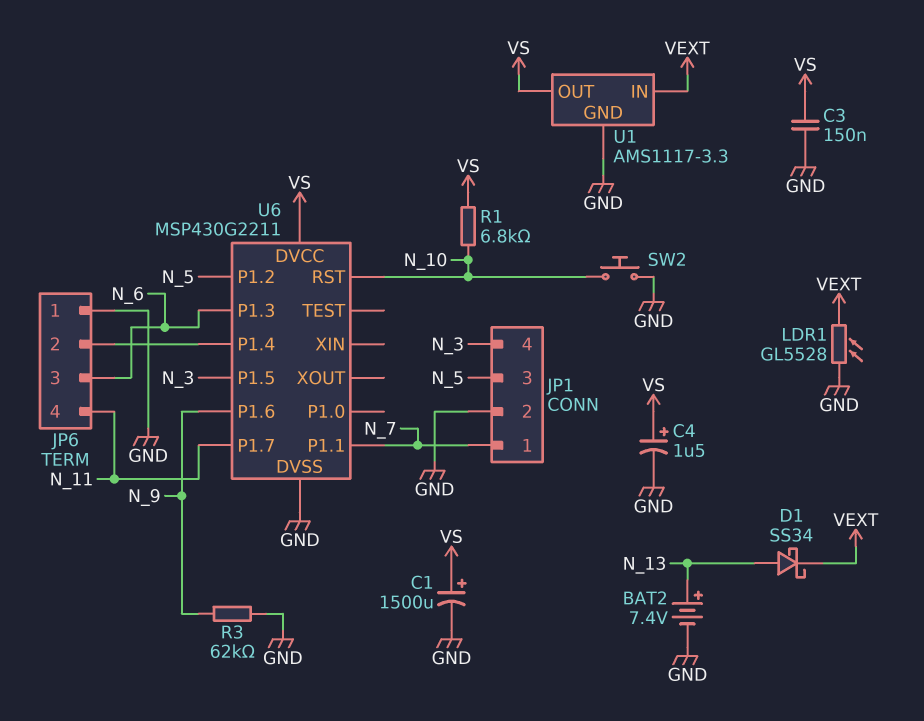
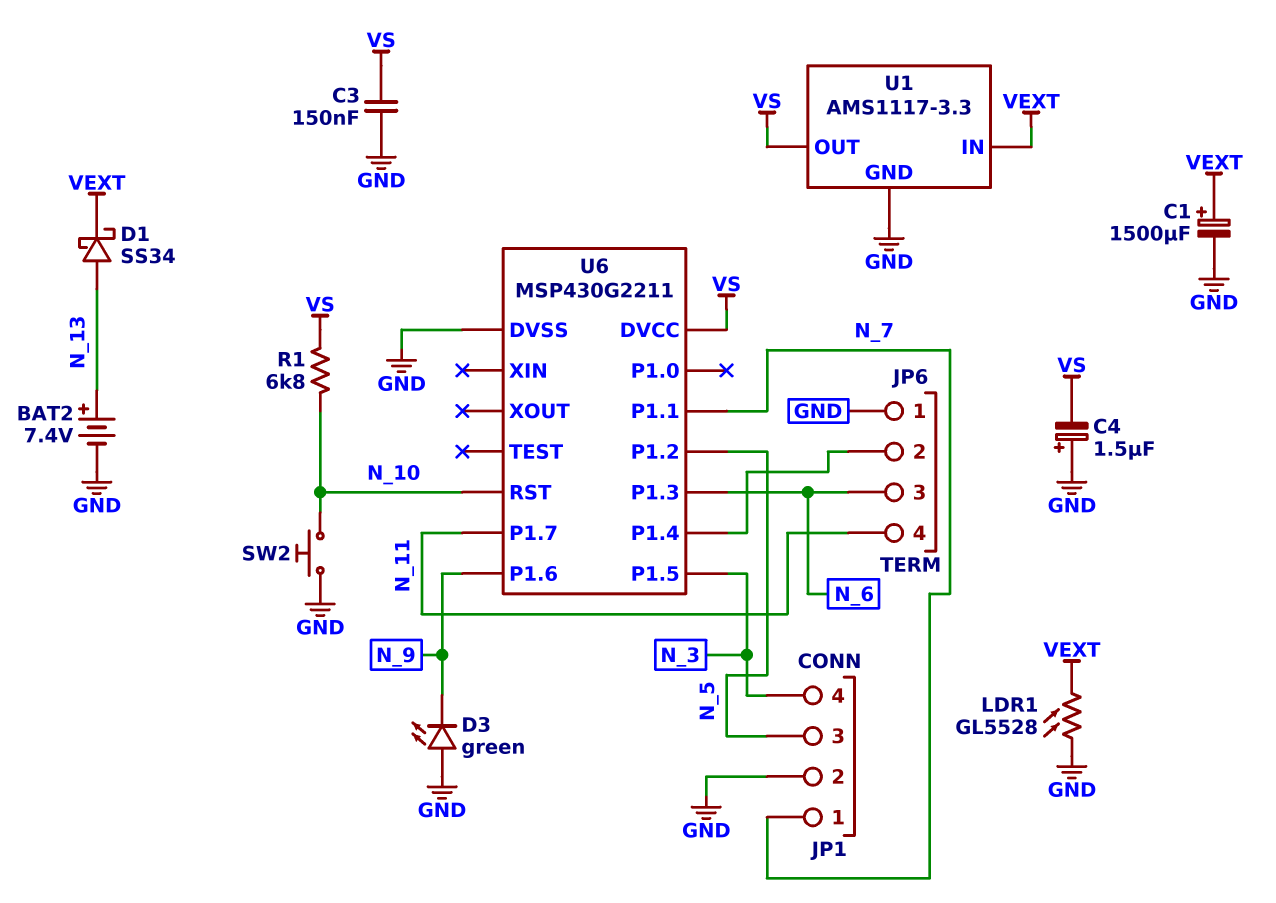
C1: 1500uF (plus VS, minus GND) -> 1500uF (plus VEXT, minus GND)
C4: 1.5uF (plus VS, minus GND) -> 1.5uF (plus GND, minus VS)
D3: none -> LED green (A GND, K N_9)
R3: 62k (GND, N_9) -> none

